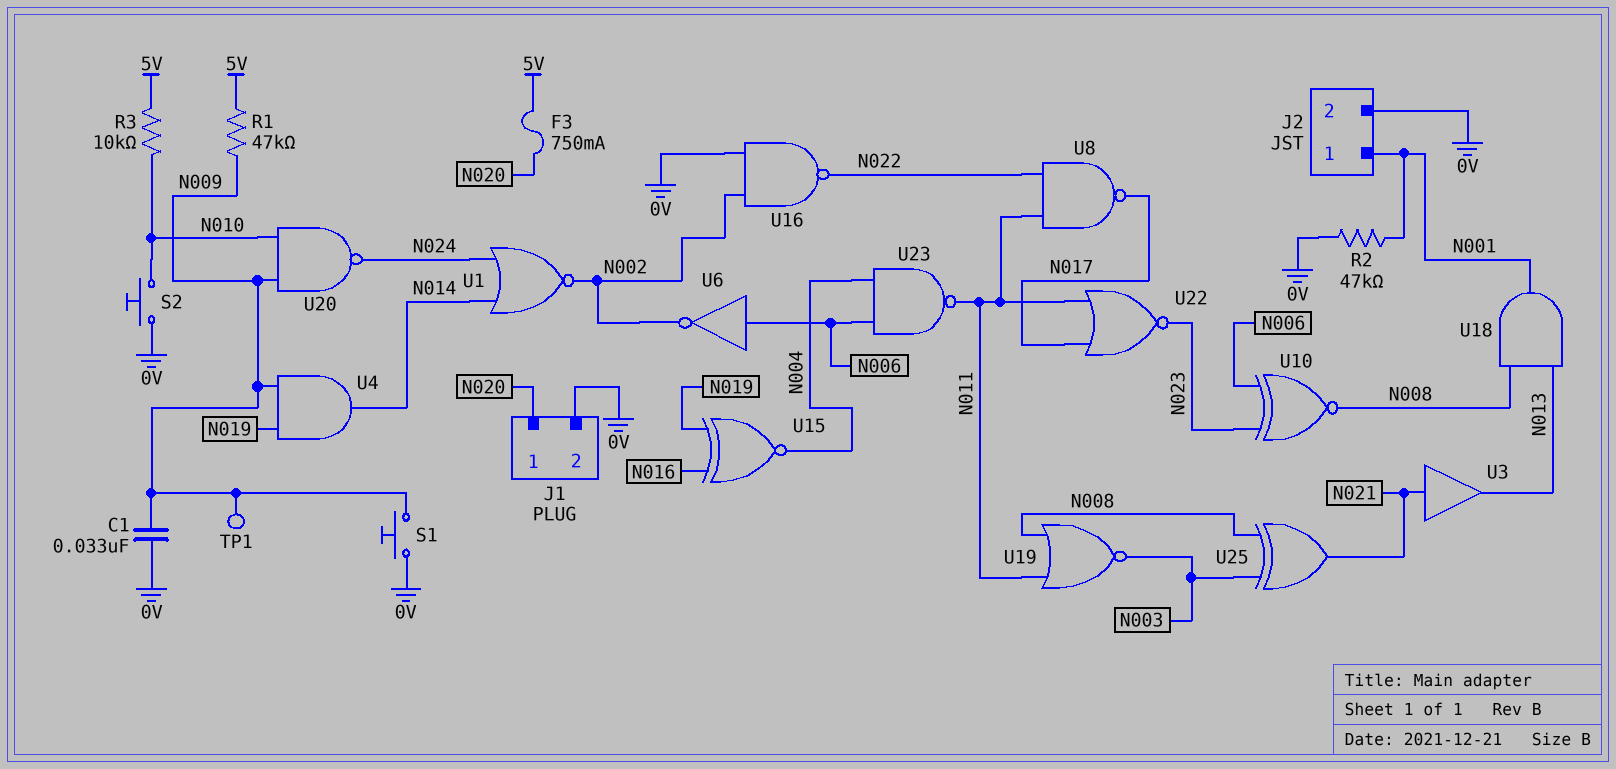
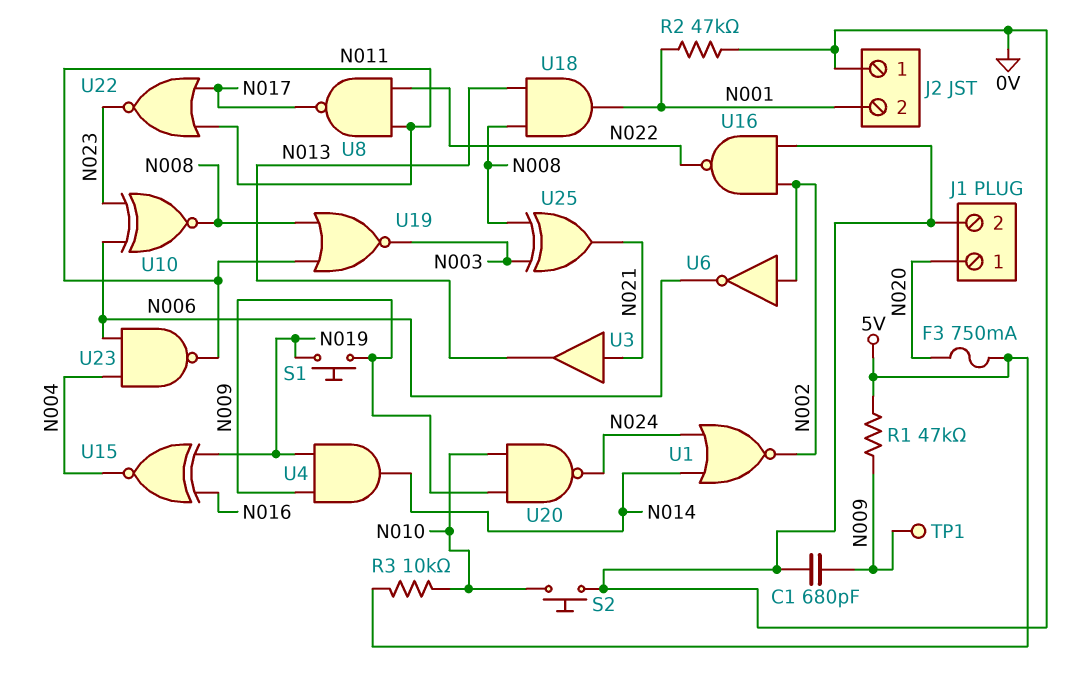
C1: 33nF (0V, N009) -> 680pF (0V, N009)
J2 pin 1: N001 -> 0V
J2 pin 2: 0V -> N001
S1: button (0V, N009) -> button (N009, N019)
U6: NOT (in N006, out N002) -> NOT (in N002, out N006)

